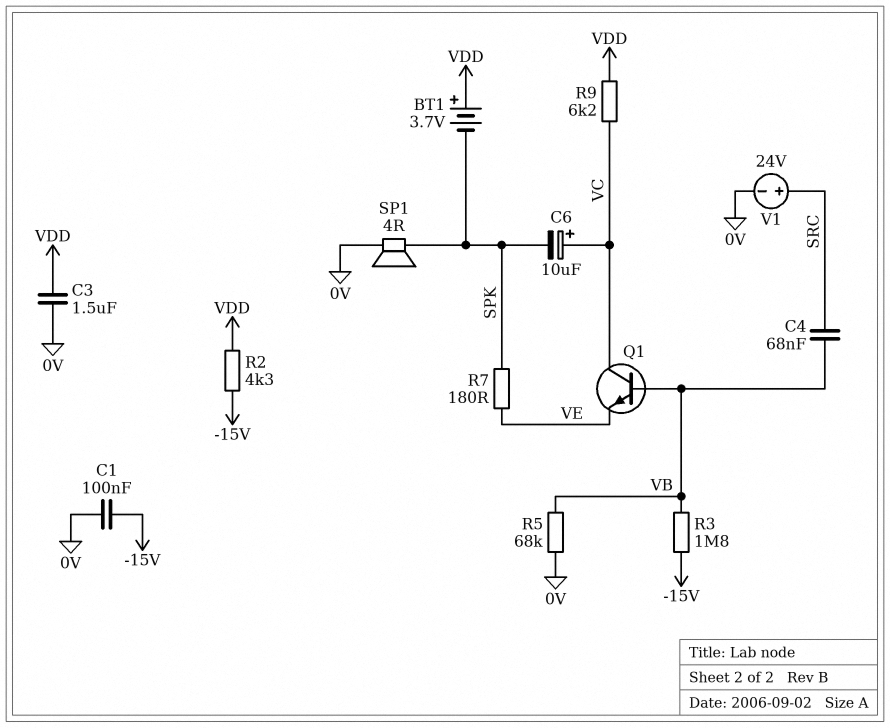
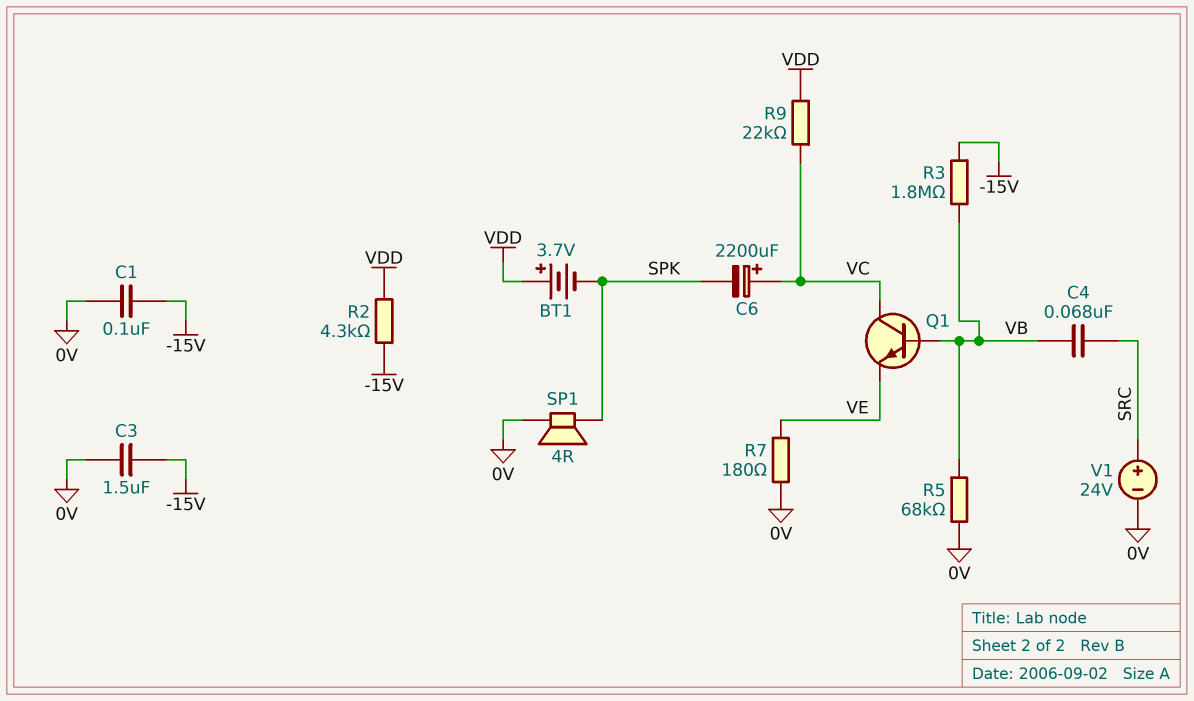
C3: 1.5uF (0V, VDD) -> 1.5uF (-15V, 0V)
C6: 10uF (plus VC, minus SPK) -> 2200uF (plus VC, minus SPK)
R7: 180 (SPK, VE) -> 180 (0V, VE)
R9: 6.2k (VC, VDD) -> 22k (VC, VDD)

